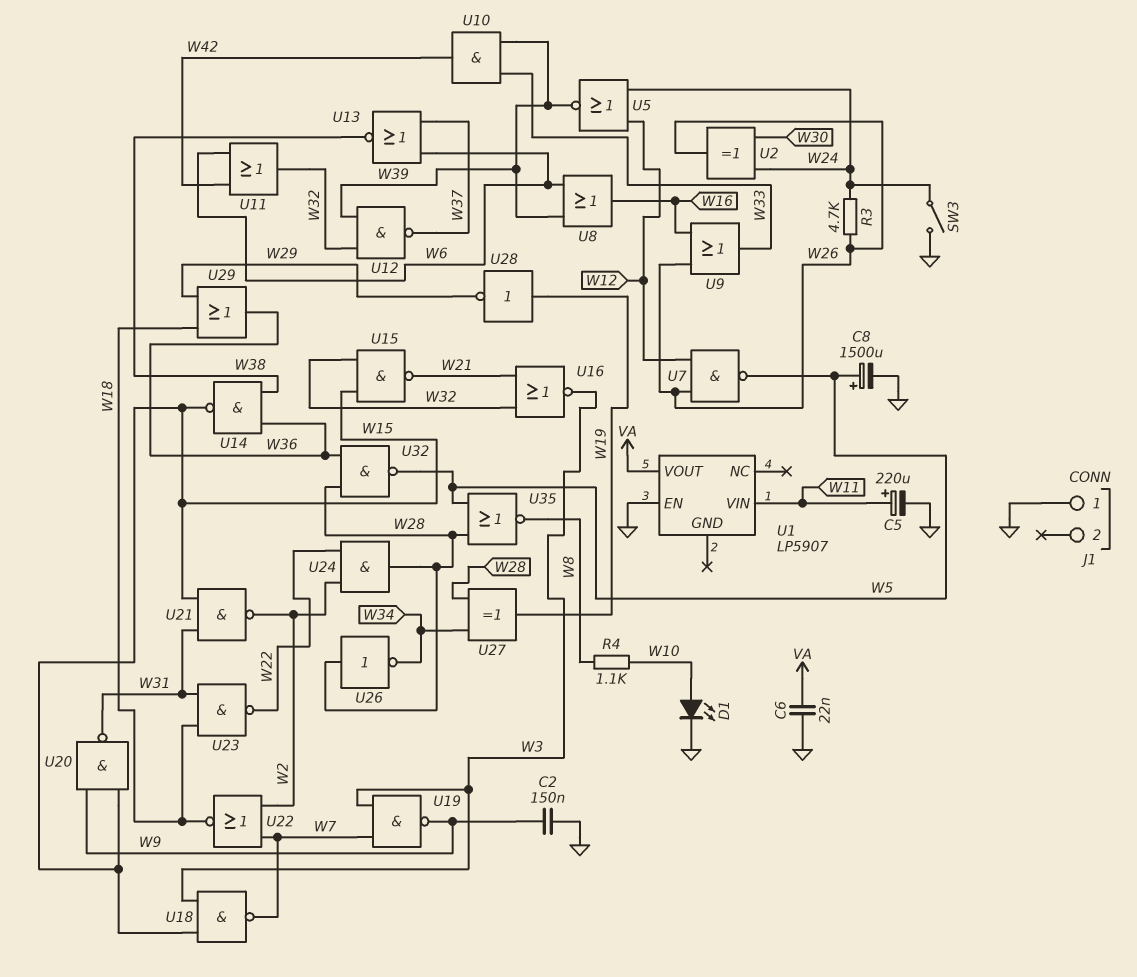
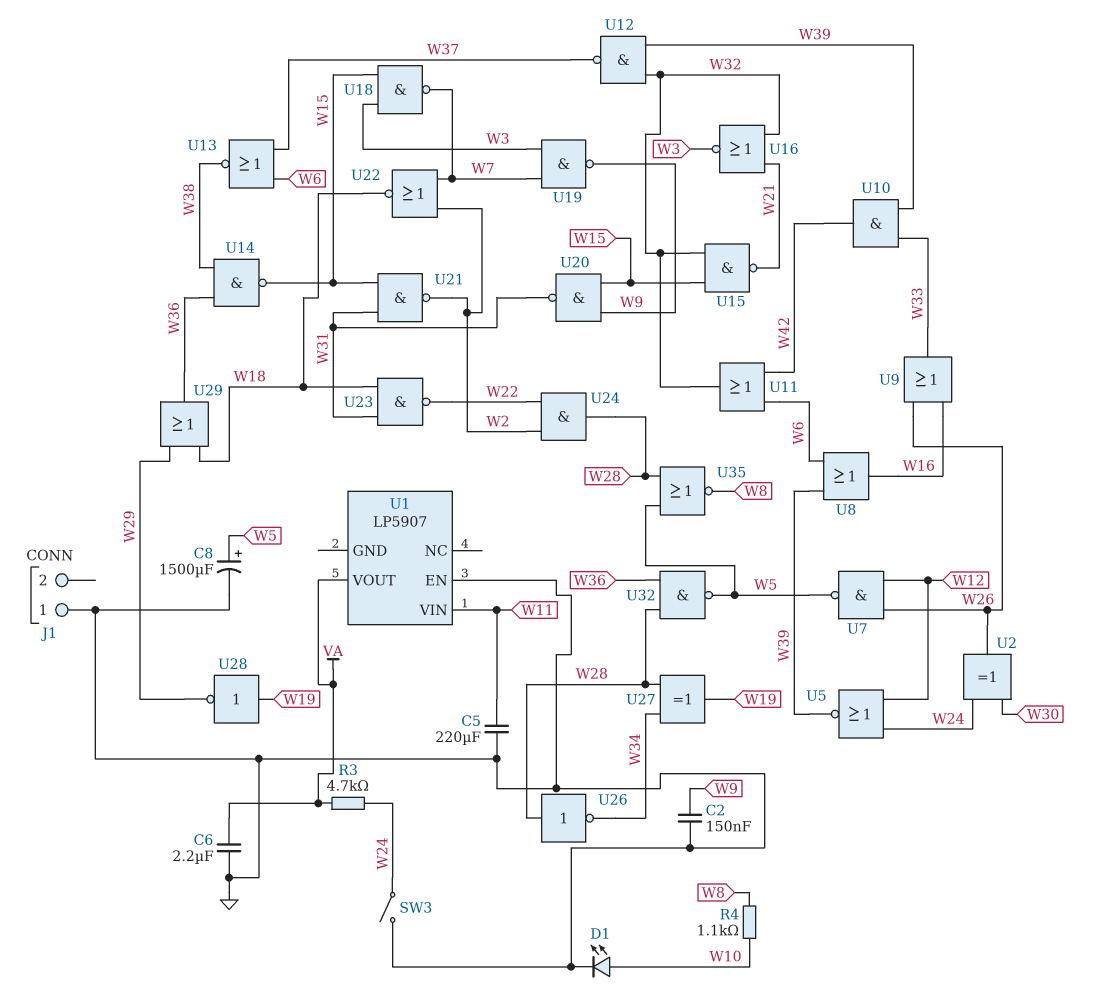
C5: 220uF (plus W11, minus GND) -> 220uF (GND, W11)
C6: 22nF (GND, VA) -> 2.2uF (GND, VA)
R3: 4.7k (W24, W26) -> 4.7k (VA, W24)

